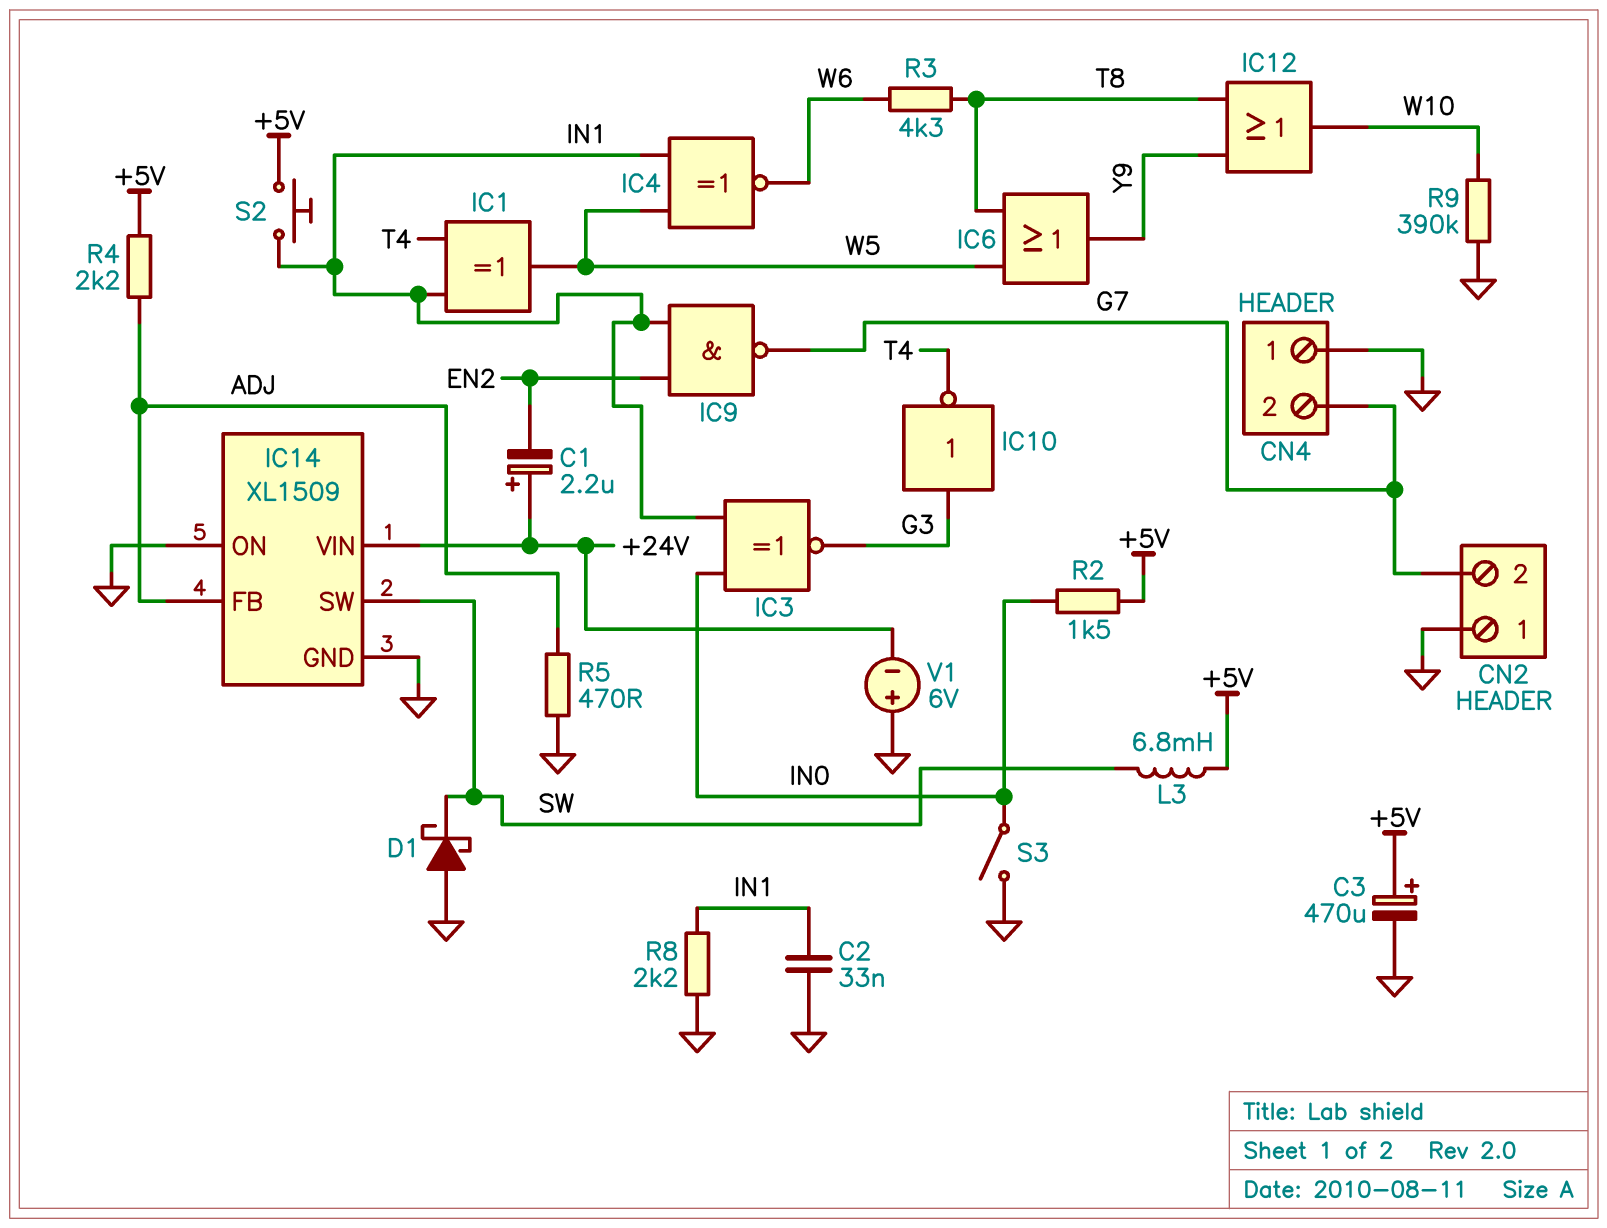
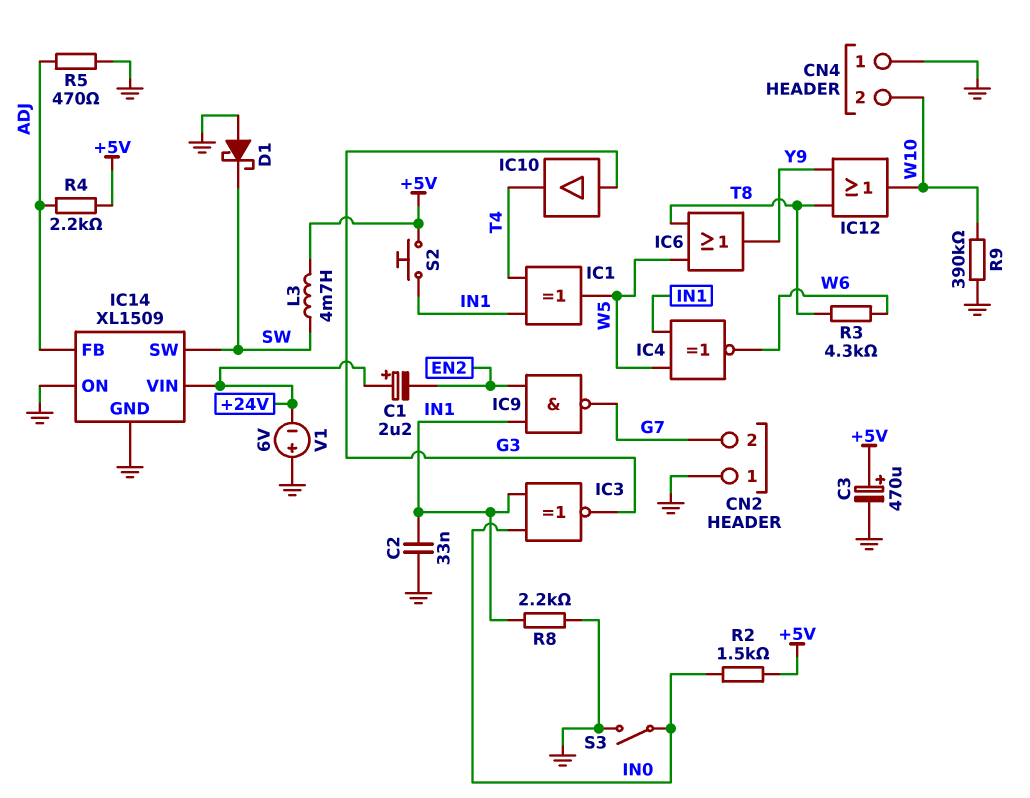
CN4 pin 2: G7 -> W10
IC10: NOT (in G3, out T4) -> buffer (in G3, out T4)
L3: 6.8mH (+5V, SW) -> 4.7mH (+5V, SW)

